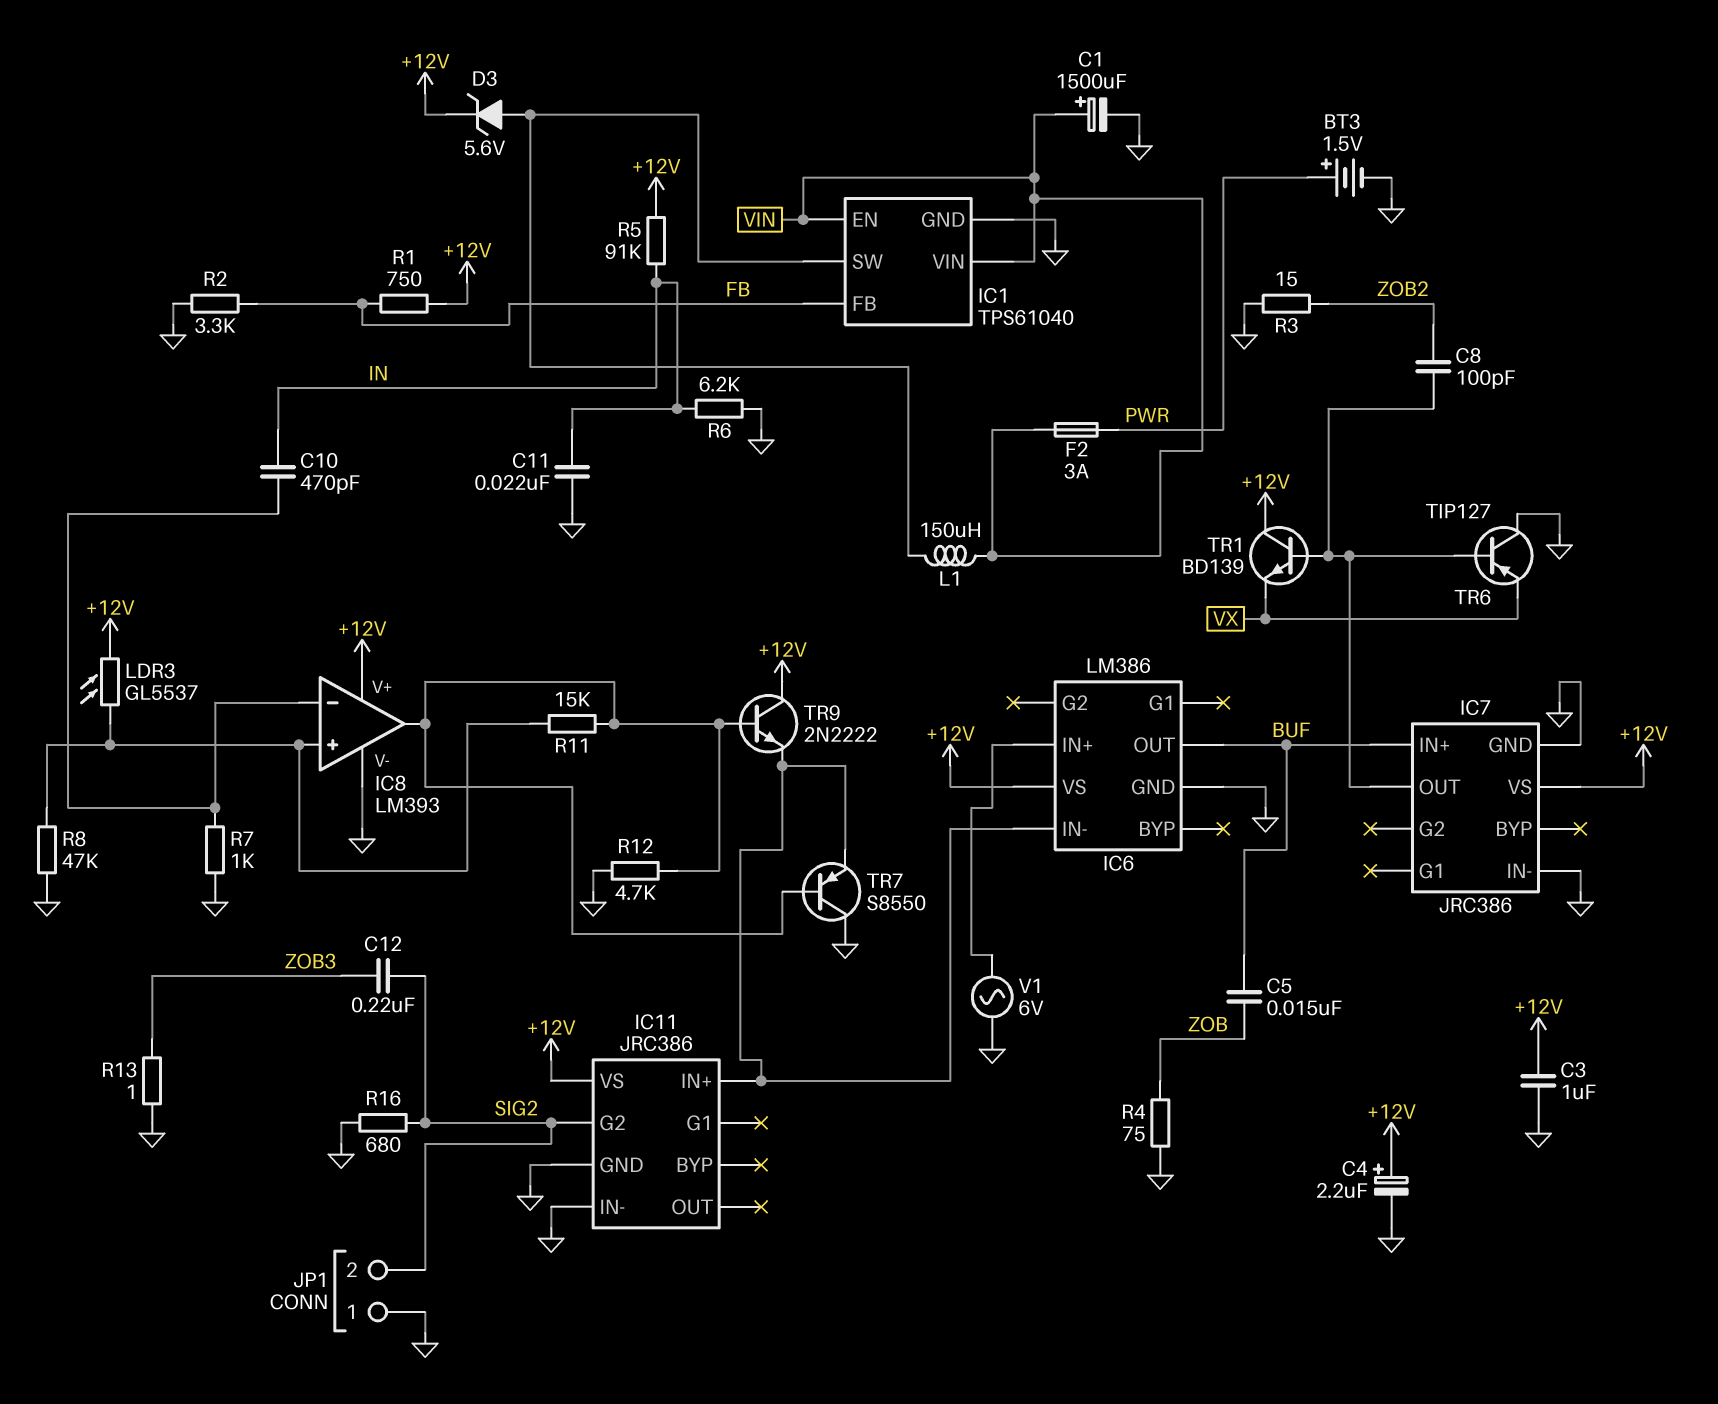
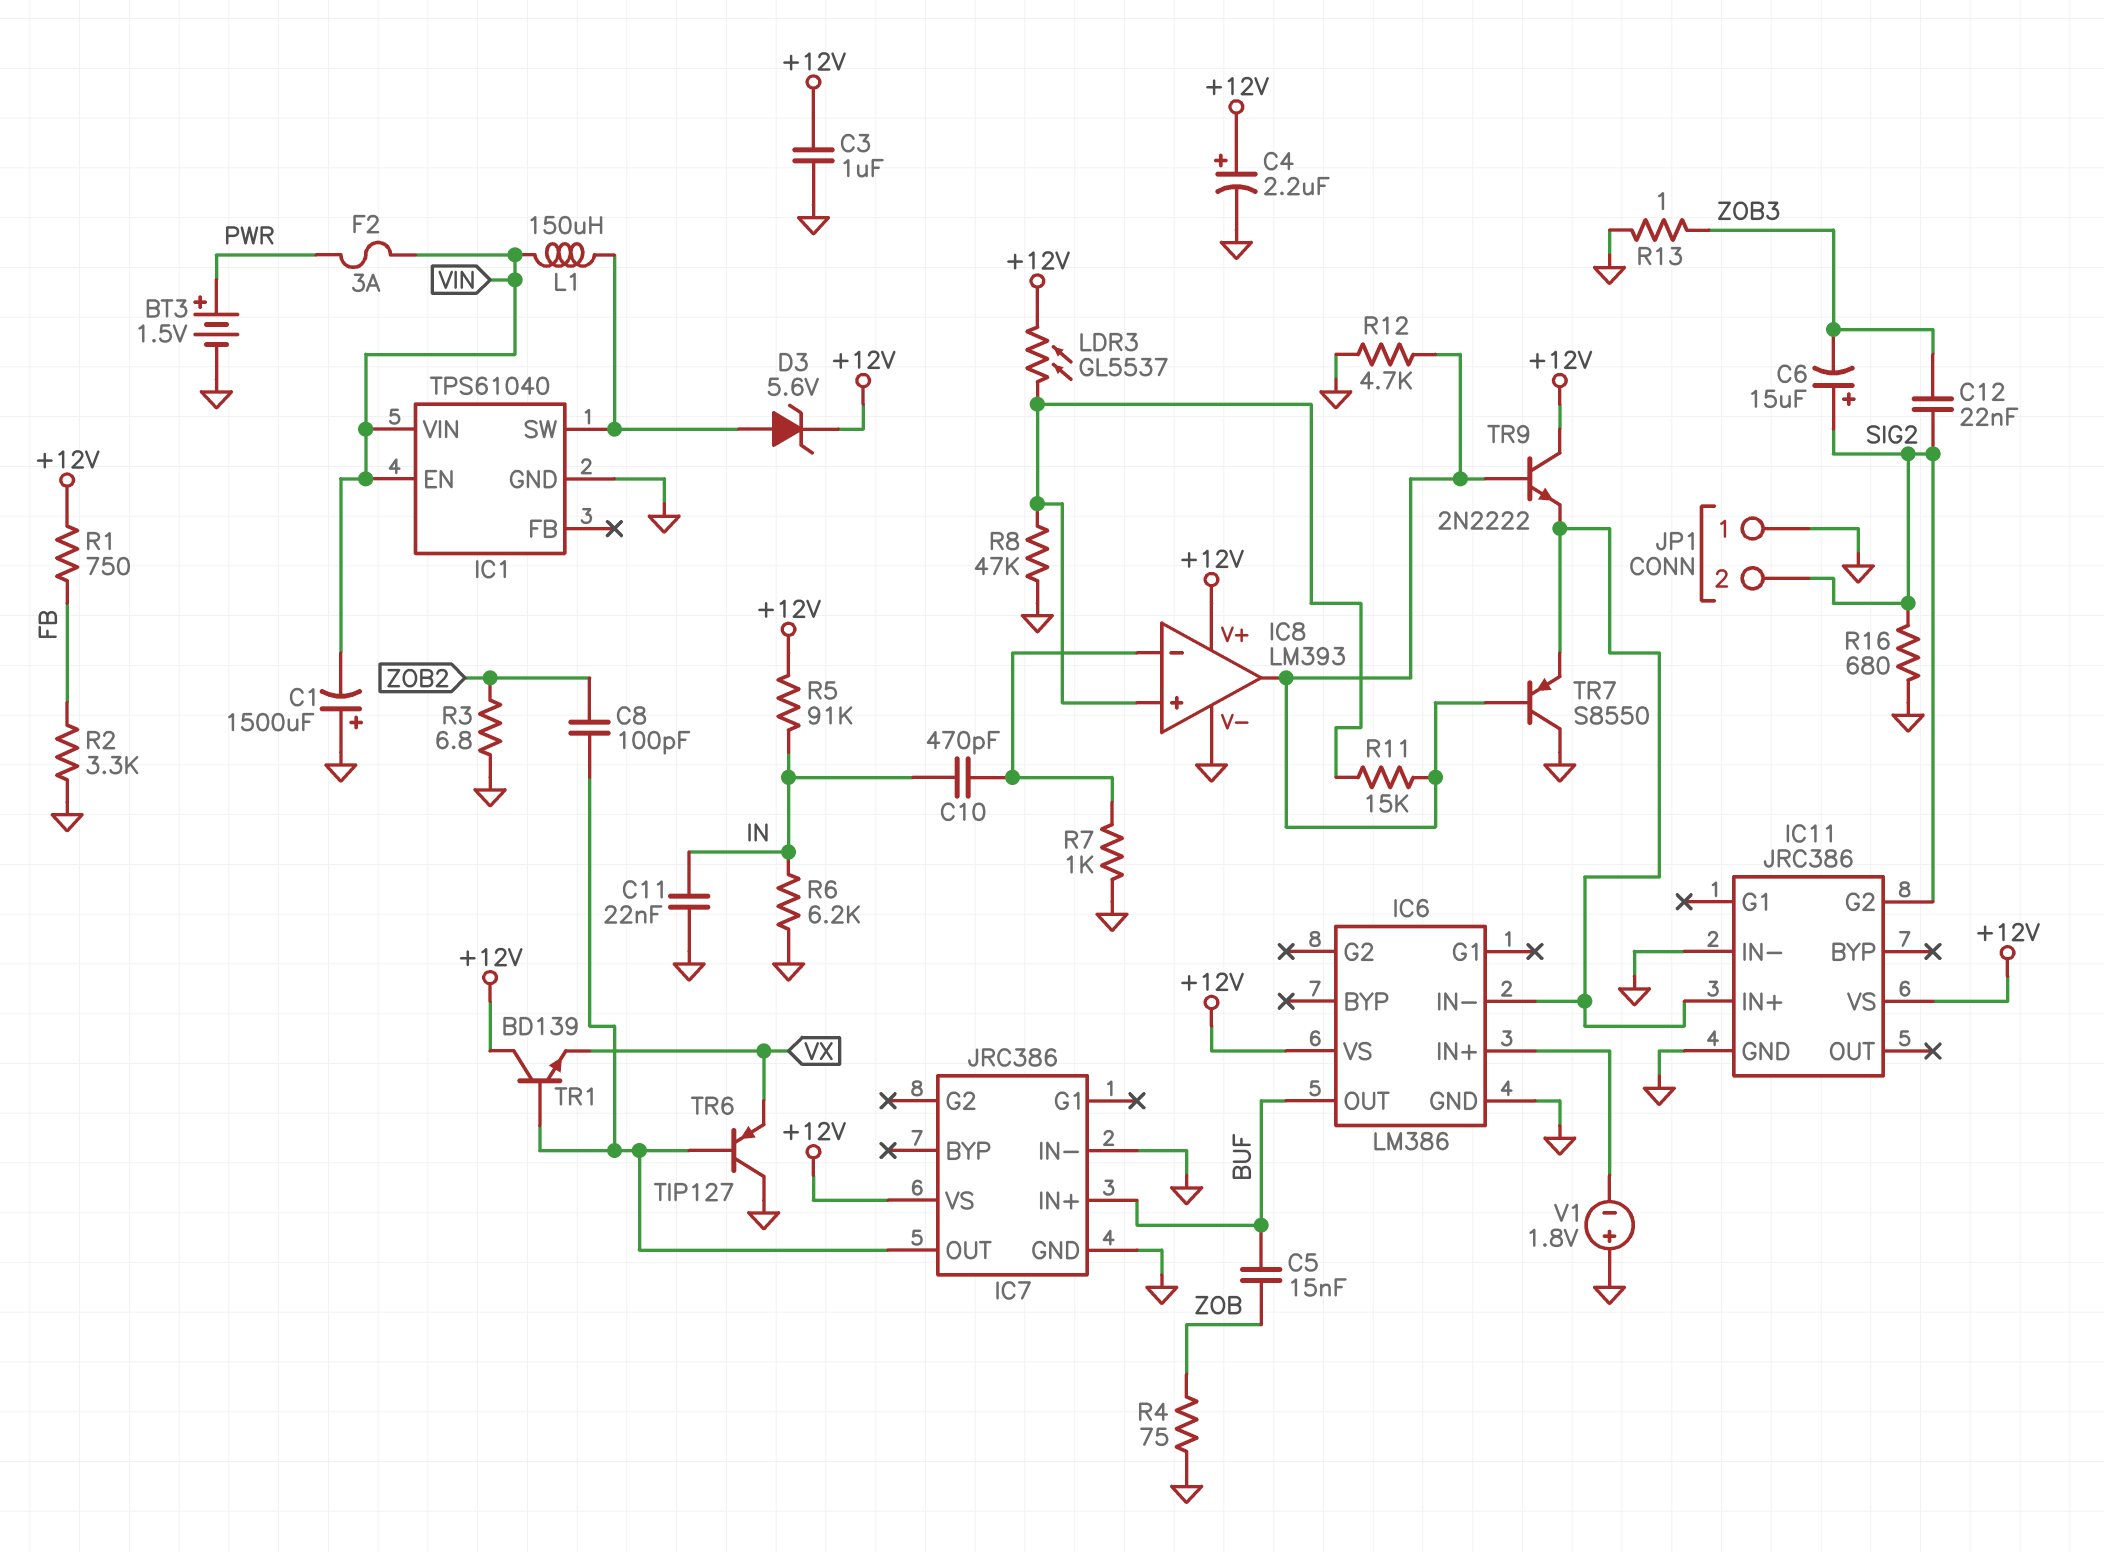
C1: 1500uF (plus VIN, minus GND) -> 1500uF (plus GND, minus VIN)
C6: none -> 15uF (plus SIG2, minus ZOB3)
C12: 220nF (SIG2, ZOB3) -> 22nF (SIG2, ZOB3)
IC1 pin FB: FB -> none
R3: 15 (GND, ZOB2) -> 6.8 (GND, ZOB2)
V1: AC 6V (GND, IC6/IN+) -> 1.8V (plus GND, minus IC6/IN+)

